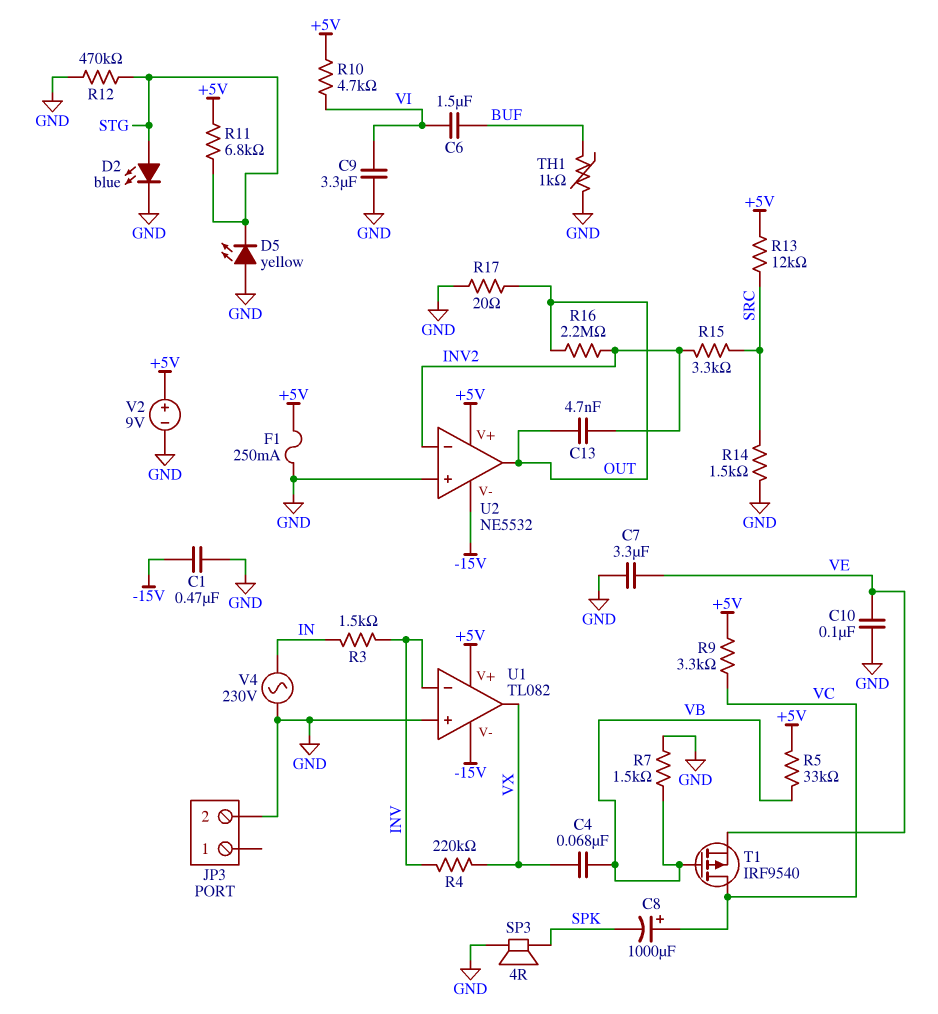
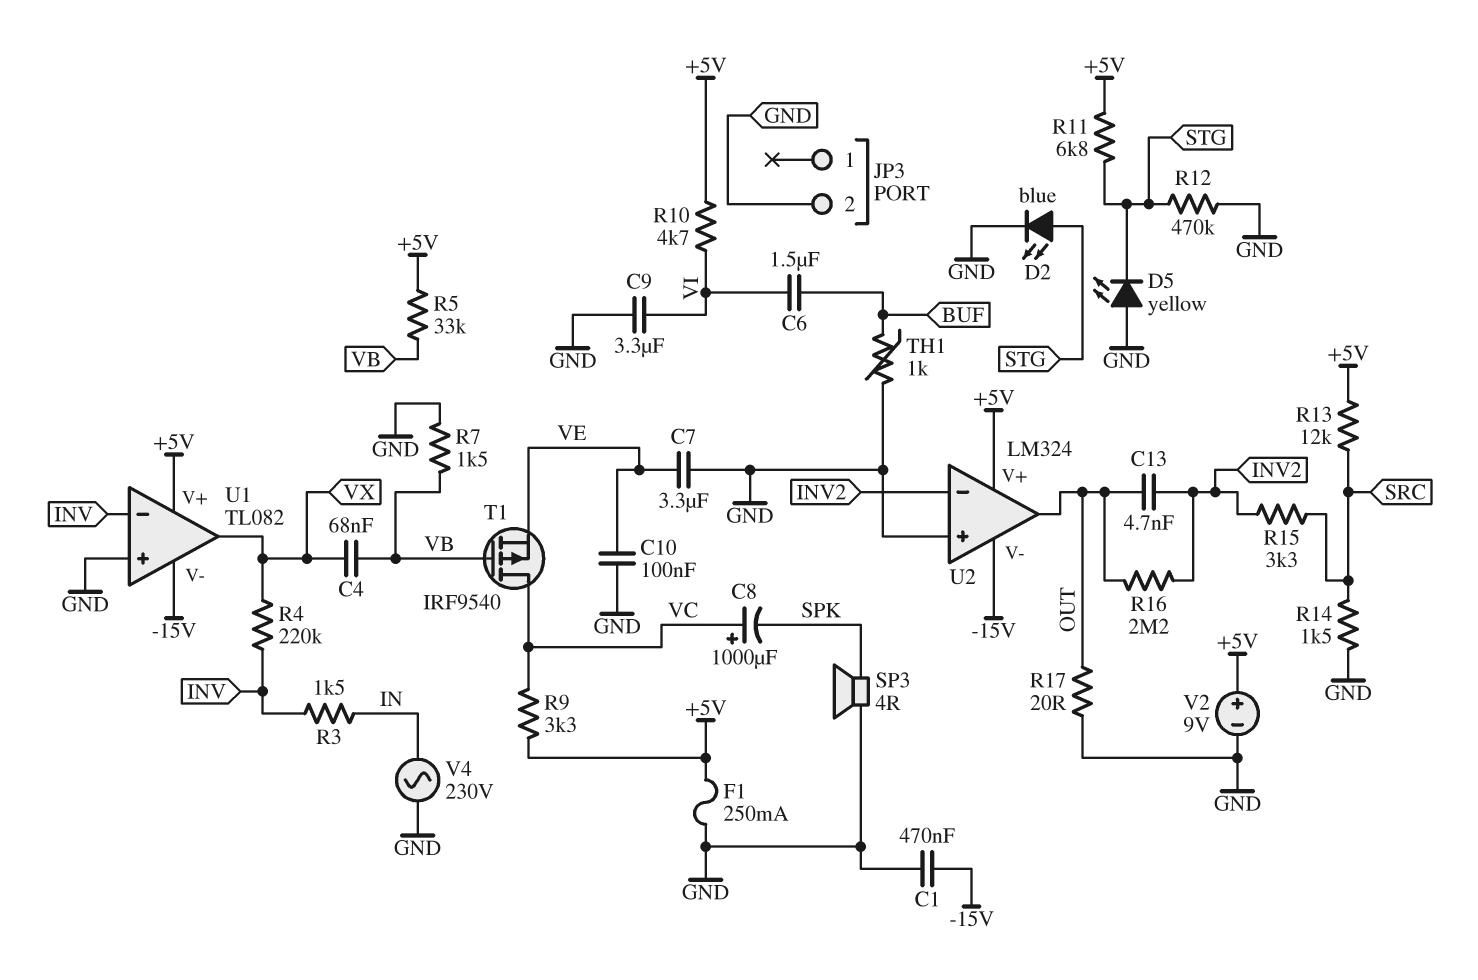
U2: NE5532 -> LM324

